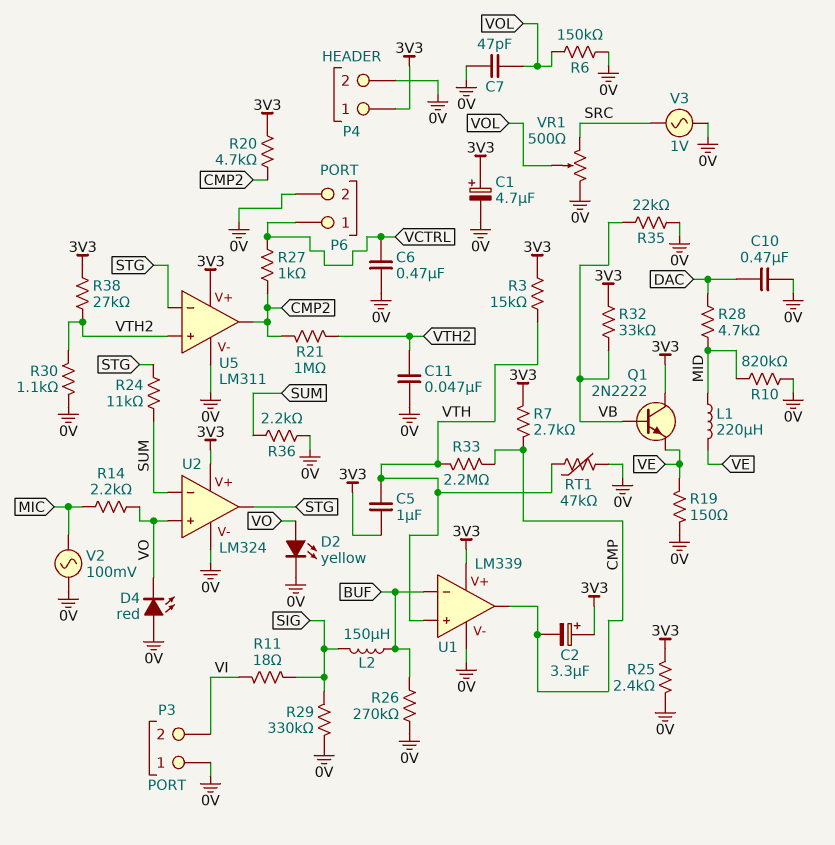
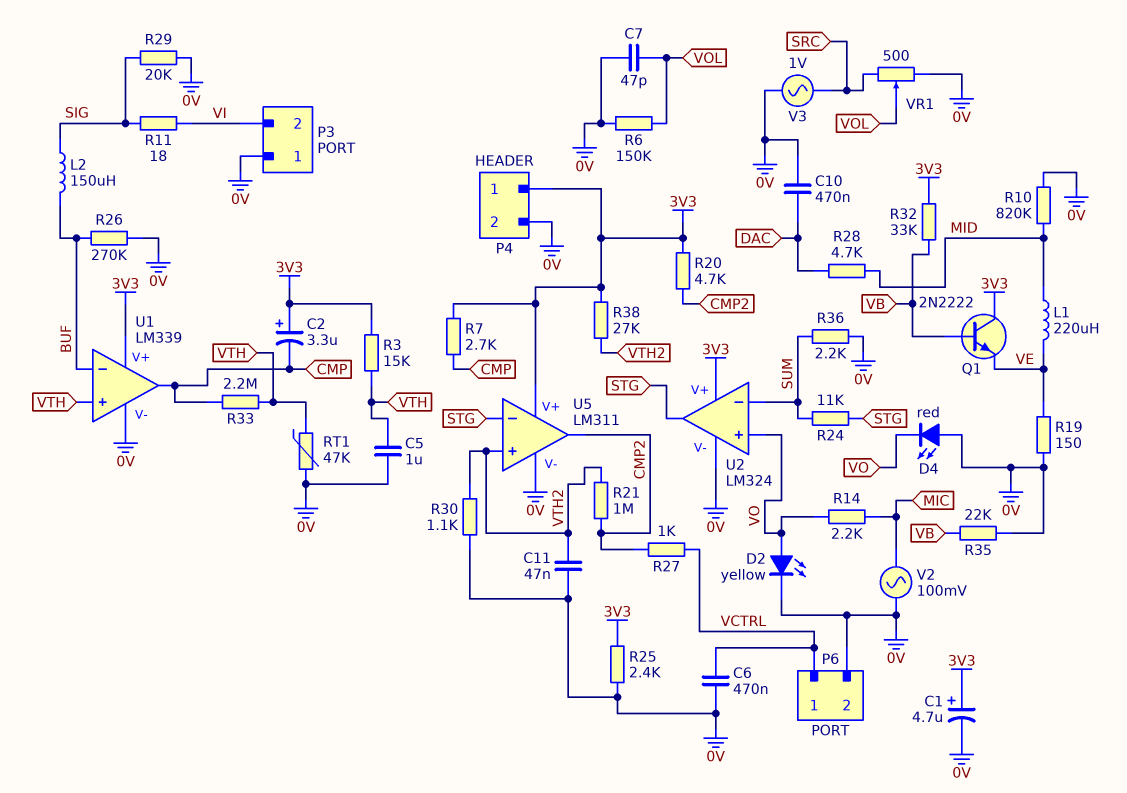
C5: 1uF (3V3, VTH) -> 1uF (0V, VTH)
R29: 330k (0V, SIG) -> 20k (0V, SIG)

